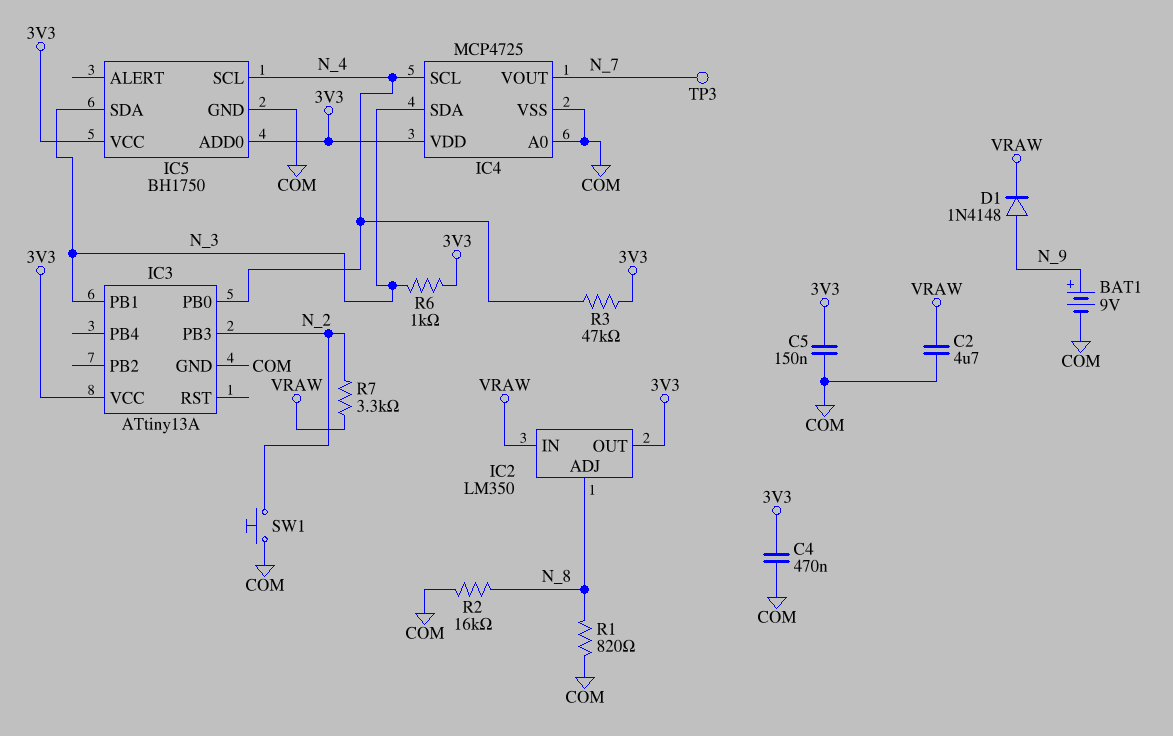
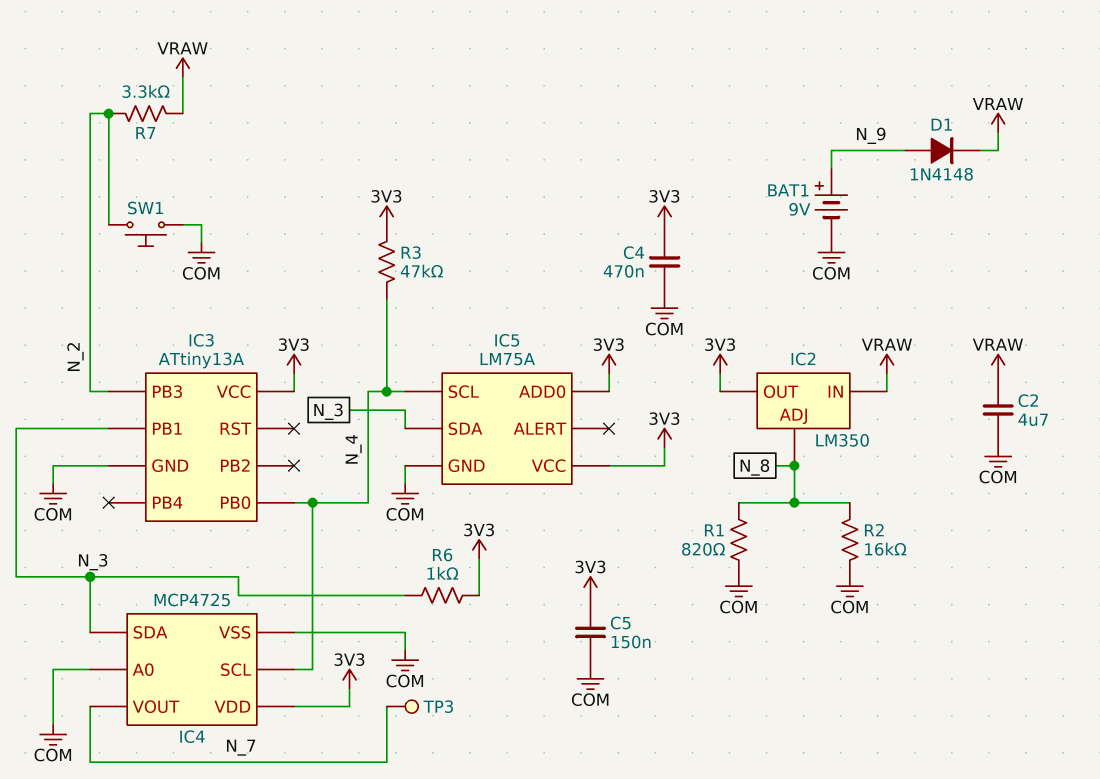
IC5: BH1750 -> LM75A

